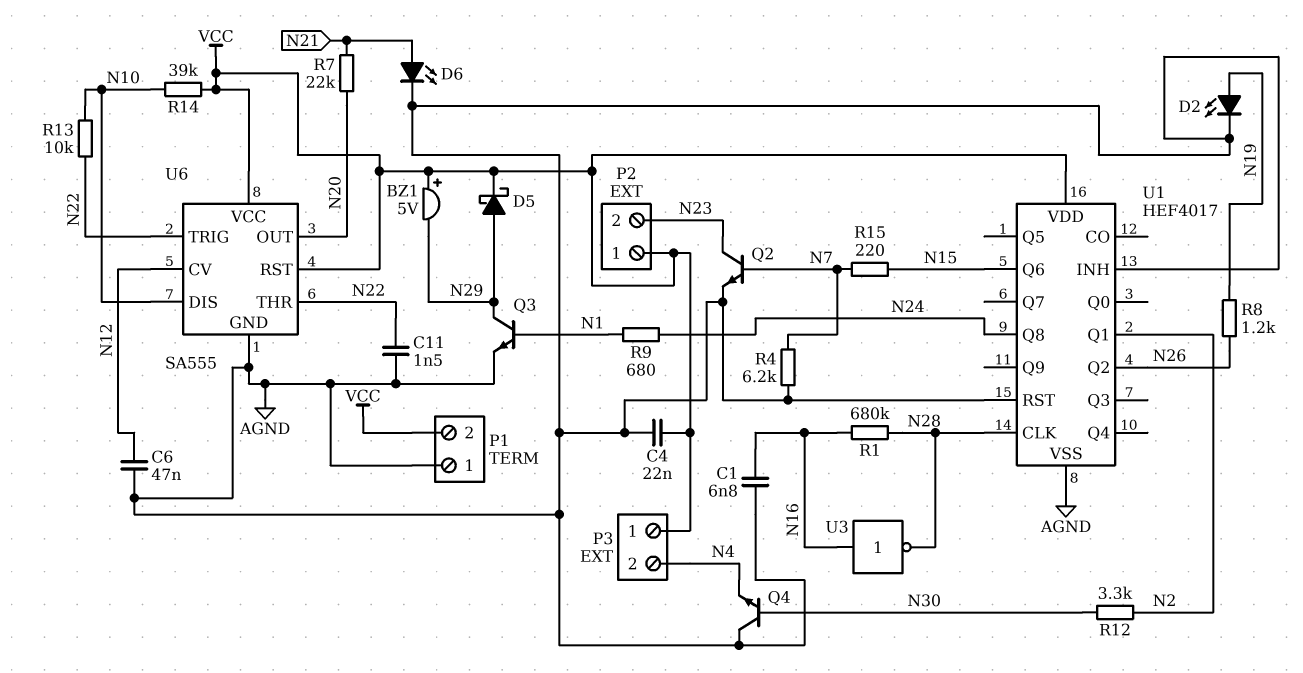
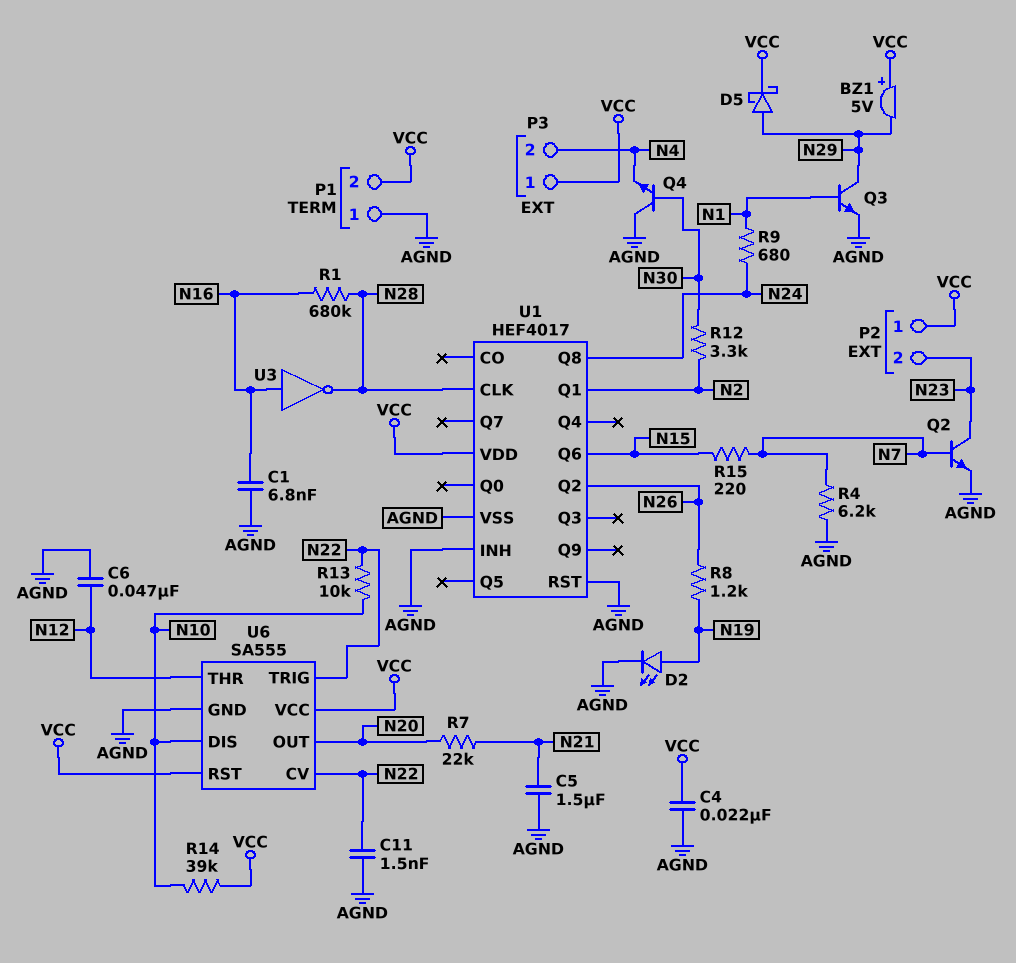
C5: none -> 1.5uF (AGND, N21)
D6: LED (A N21, K AGND) -> none
U6 pin CV: N12 -> N22
U6 pin THR: N22 -> N12

